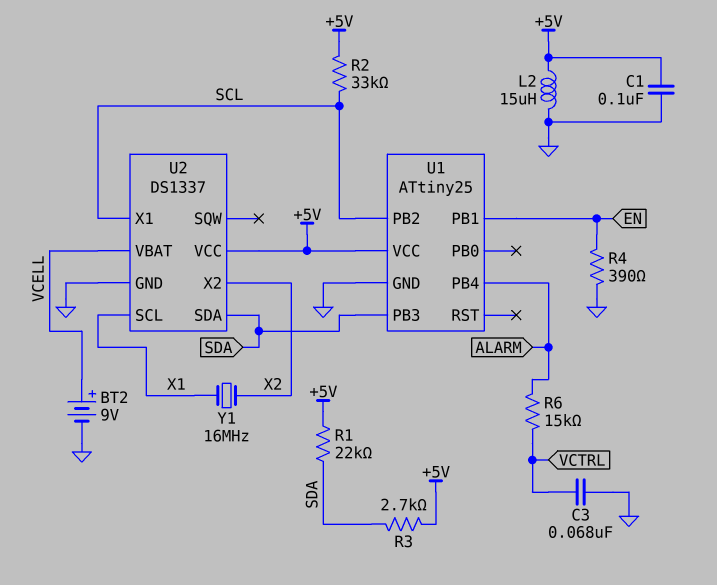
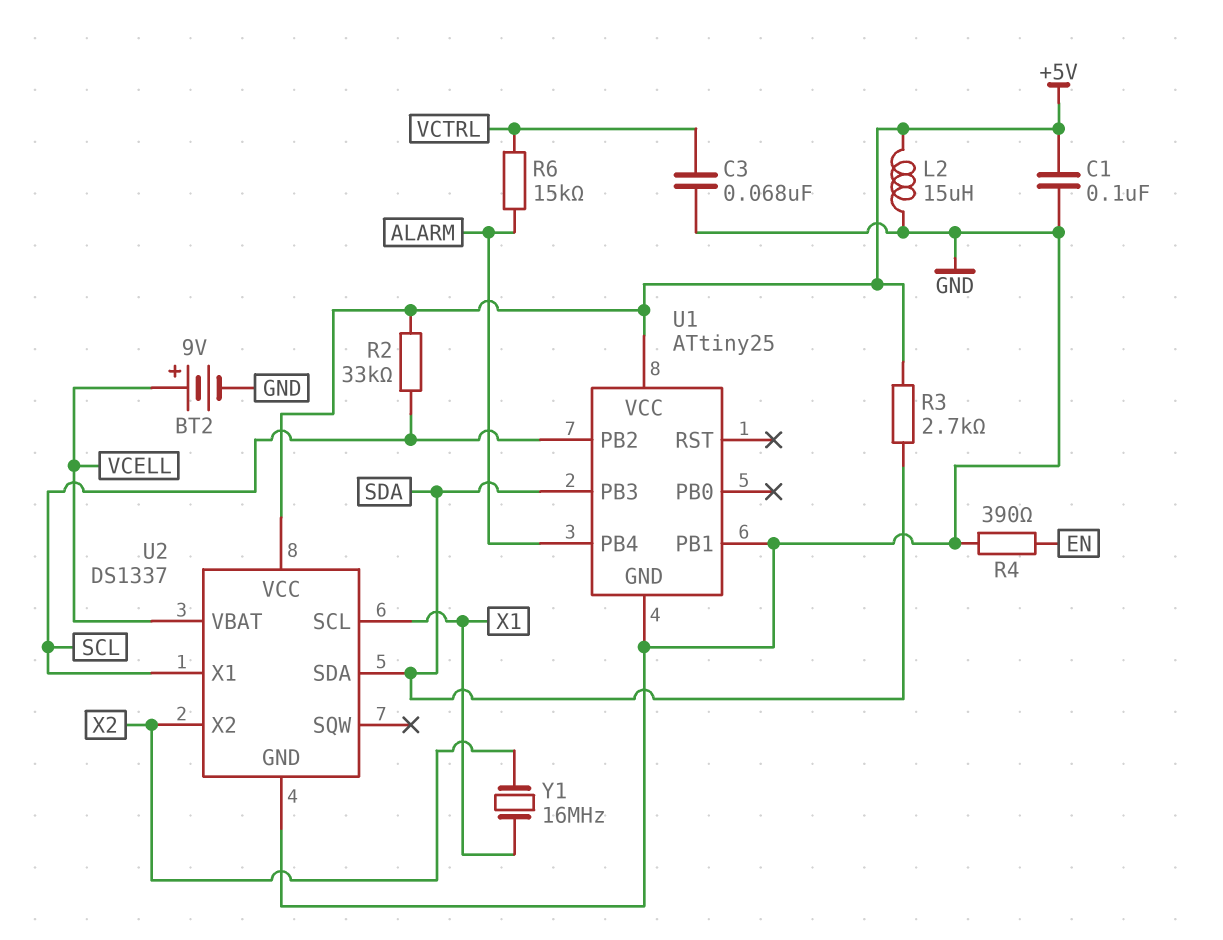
R1: 22k (+5V, SDA) -> none
U1 pin PB1: EN -> GND

